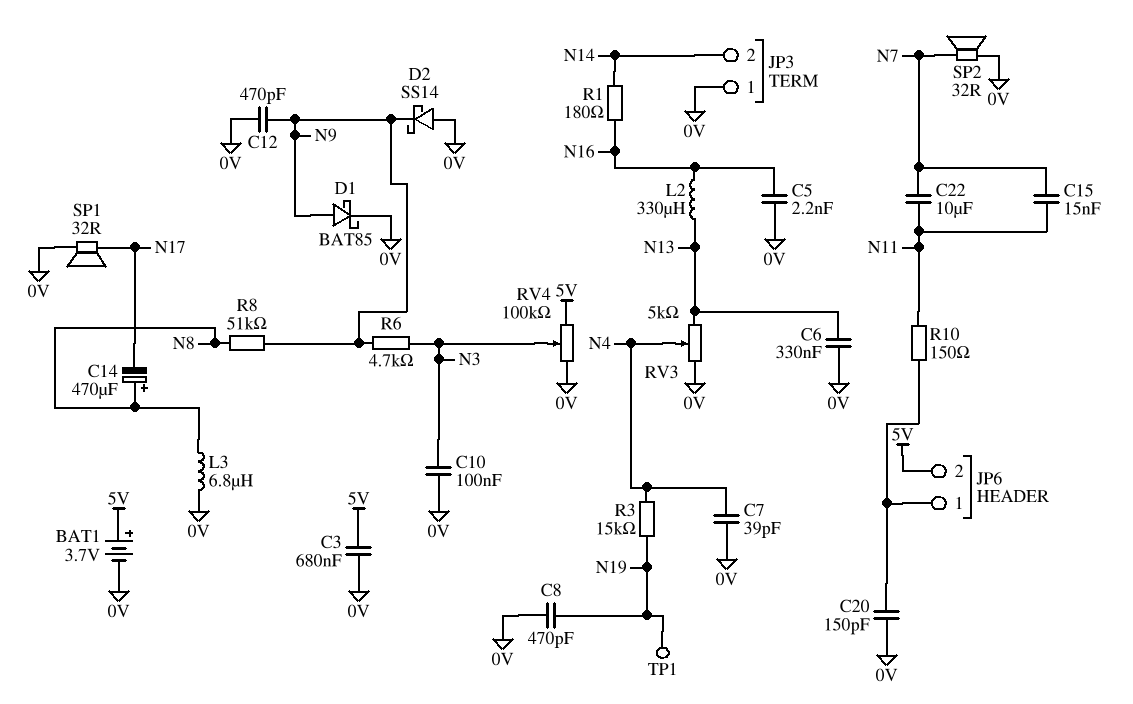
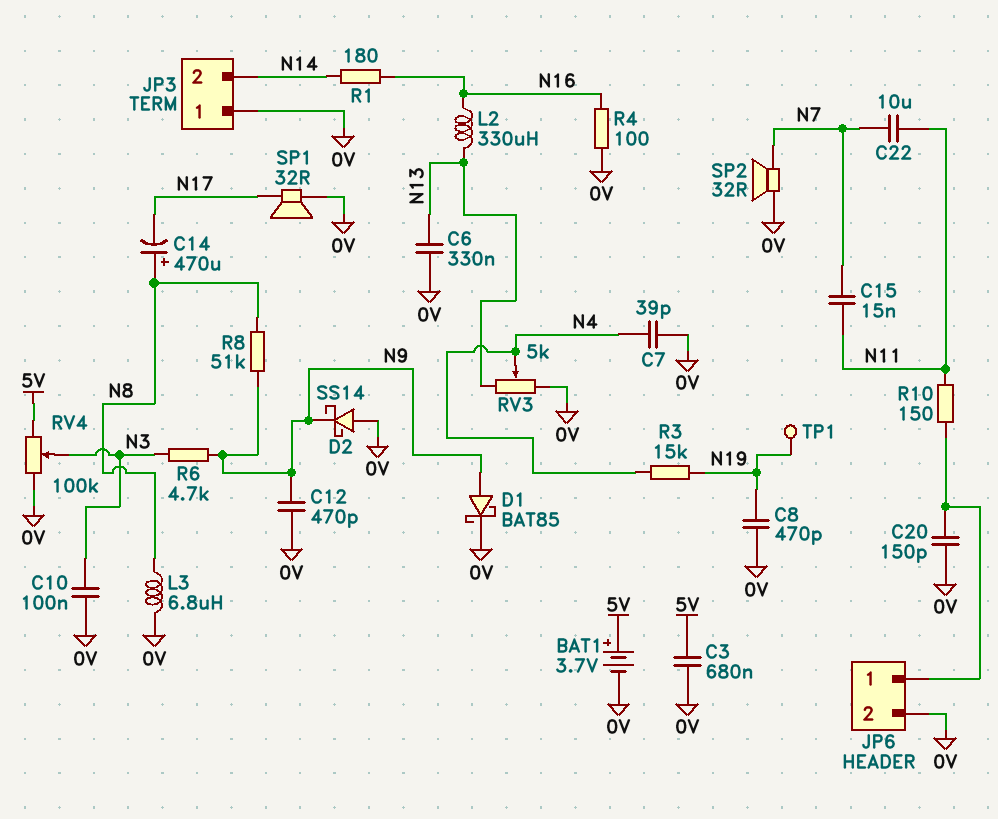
C5: 2.2nF (0V, N16) -> none
JP6 pin 2: 5V -> 0V
R4: none -> 100 (0V, N16)

